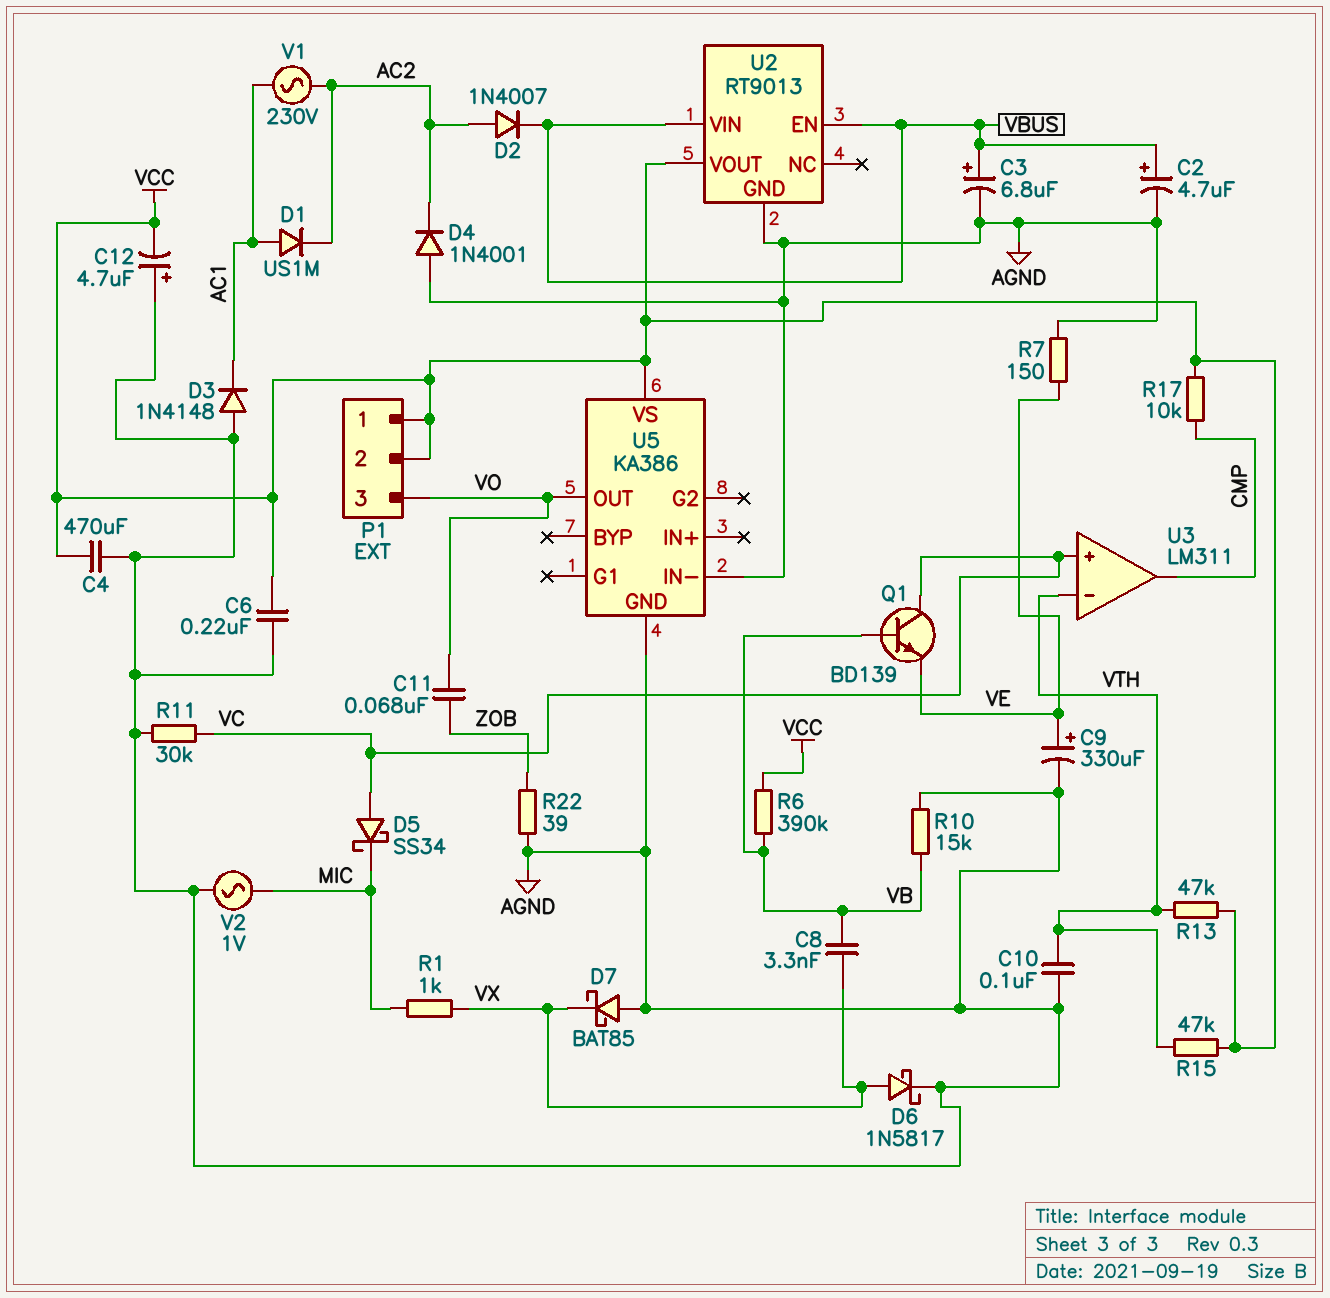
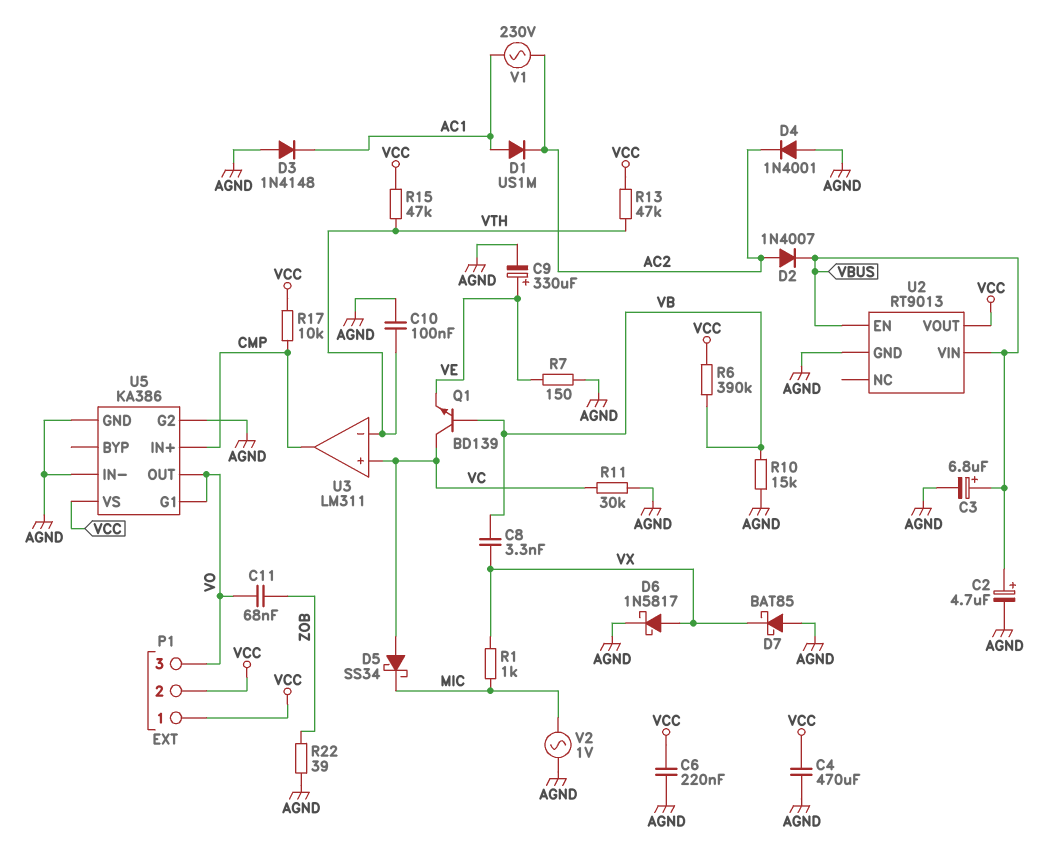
C12: 4.7uF (plus AGND, minus VCC) -> none
U5 pin G1: none -> VO
U5 pin G2: none -> AGND
U5 pin IN+: none -> CMP

